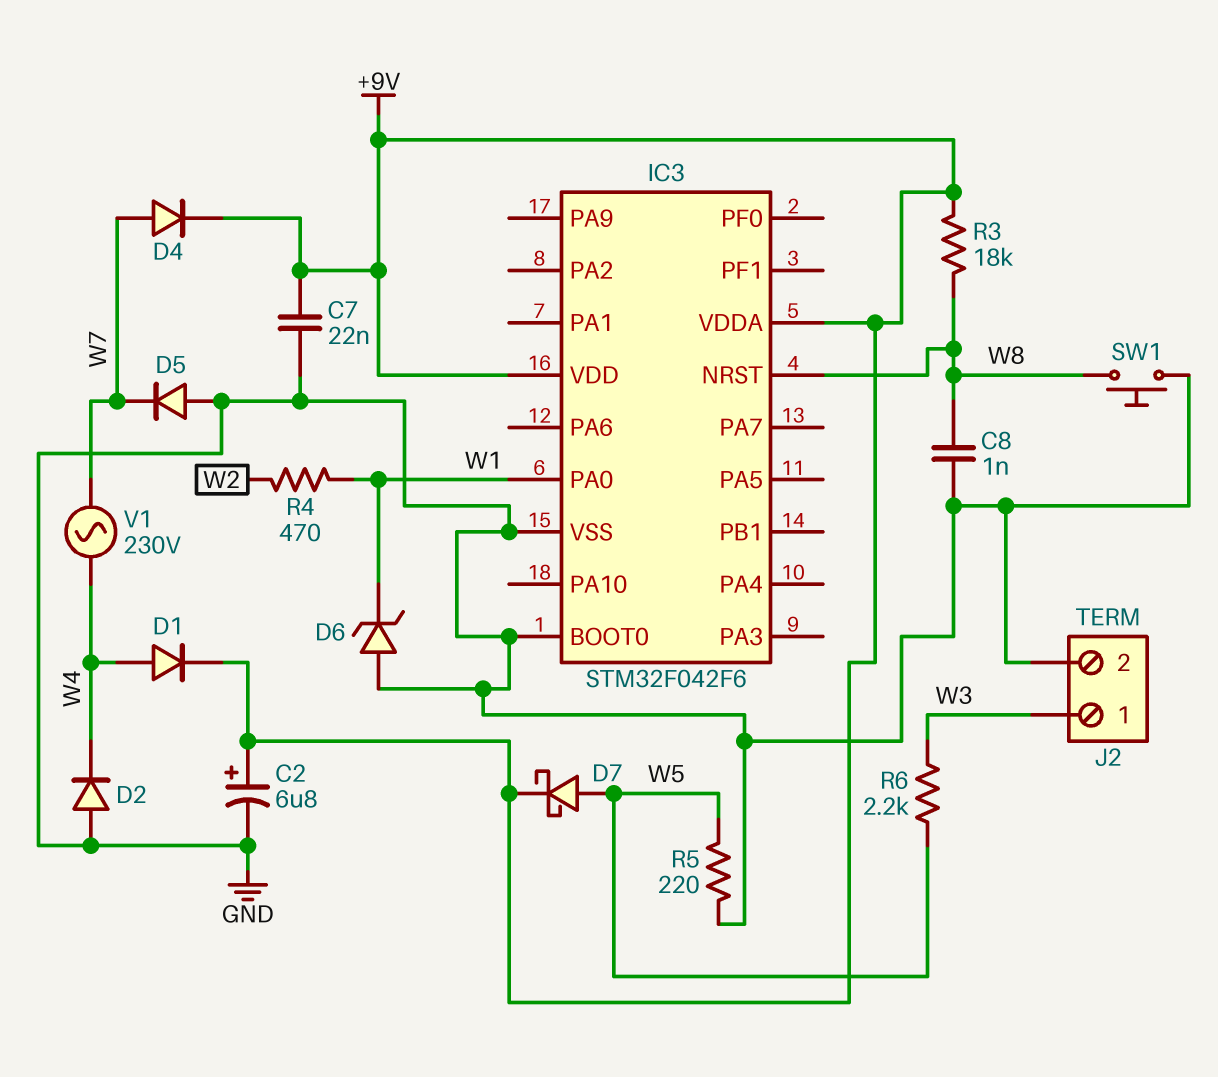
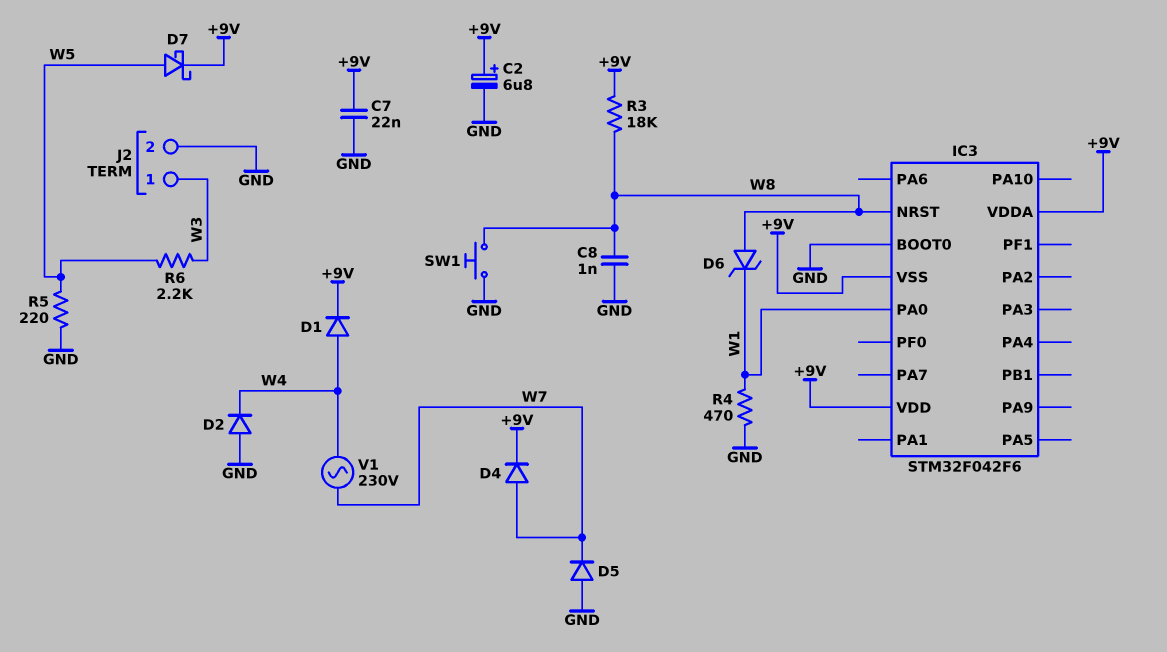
D6: zener (A GND, K W1) -> zener (A W8, K W1)
IC3 pin VSS: GND -> +9V
R4: 470 (W1, W2) -> 470 (GND, W1)

